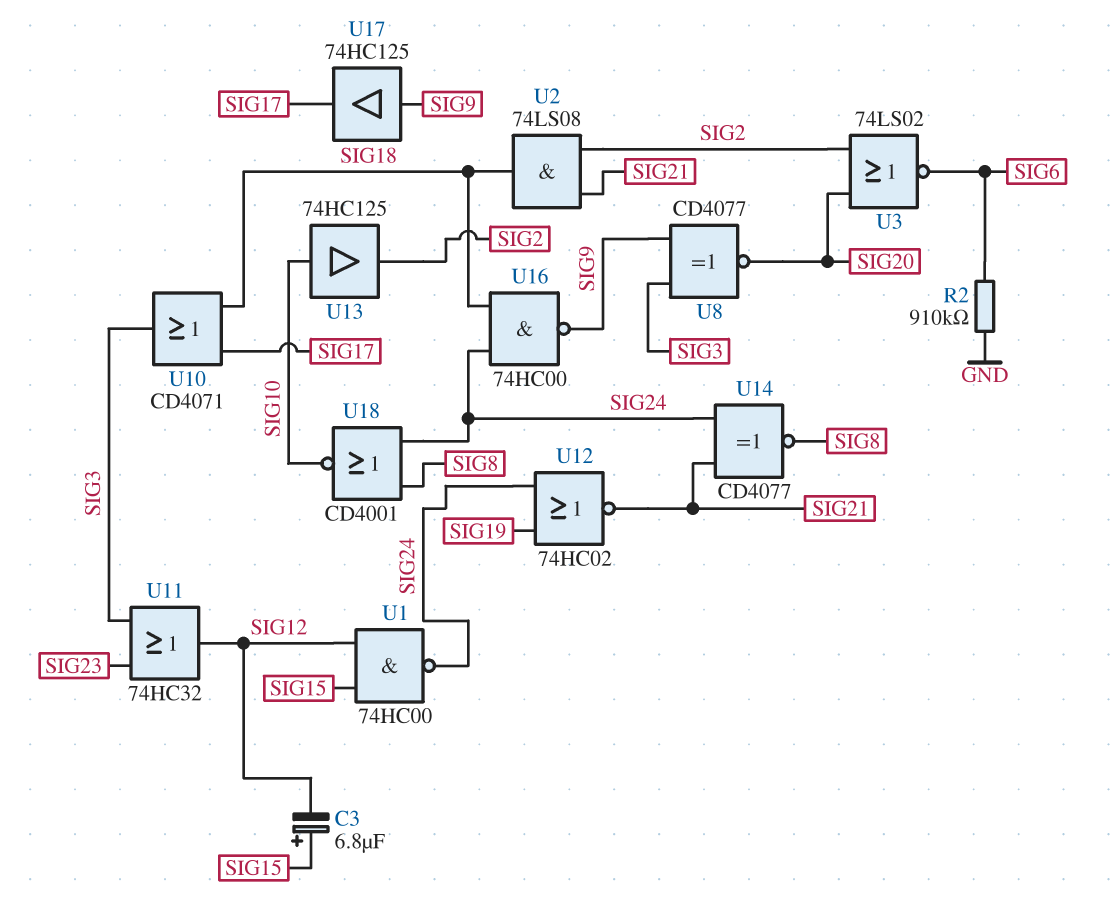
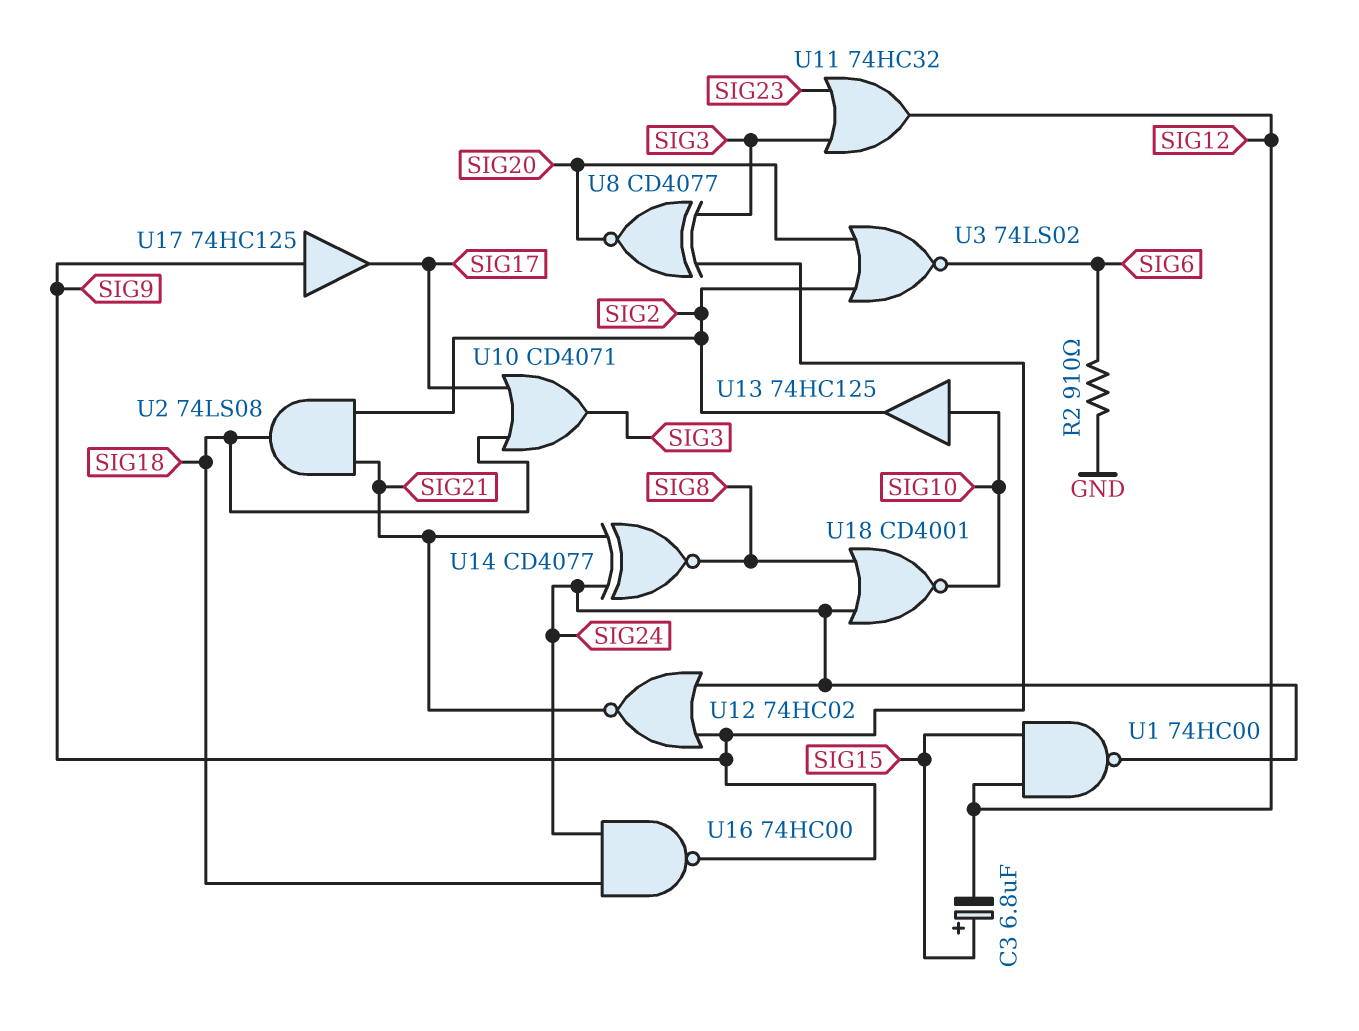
R2: 910k (GND, SIG6) -> 910 (GND, SIG6)
U12: NOR 74HC02 (in SIG19, in SIG24, out SIG21) -> NOR 74HC02 (in SIG9, in SIG24, out SIG21)

